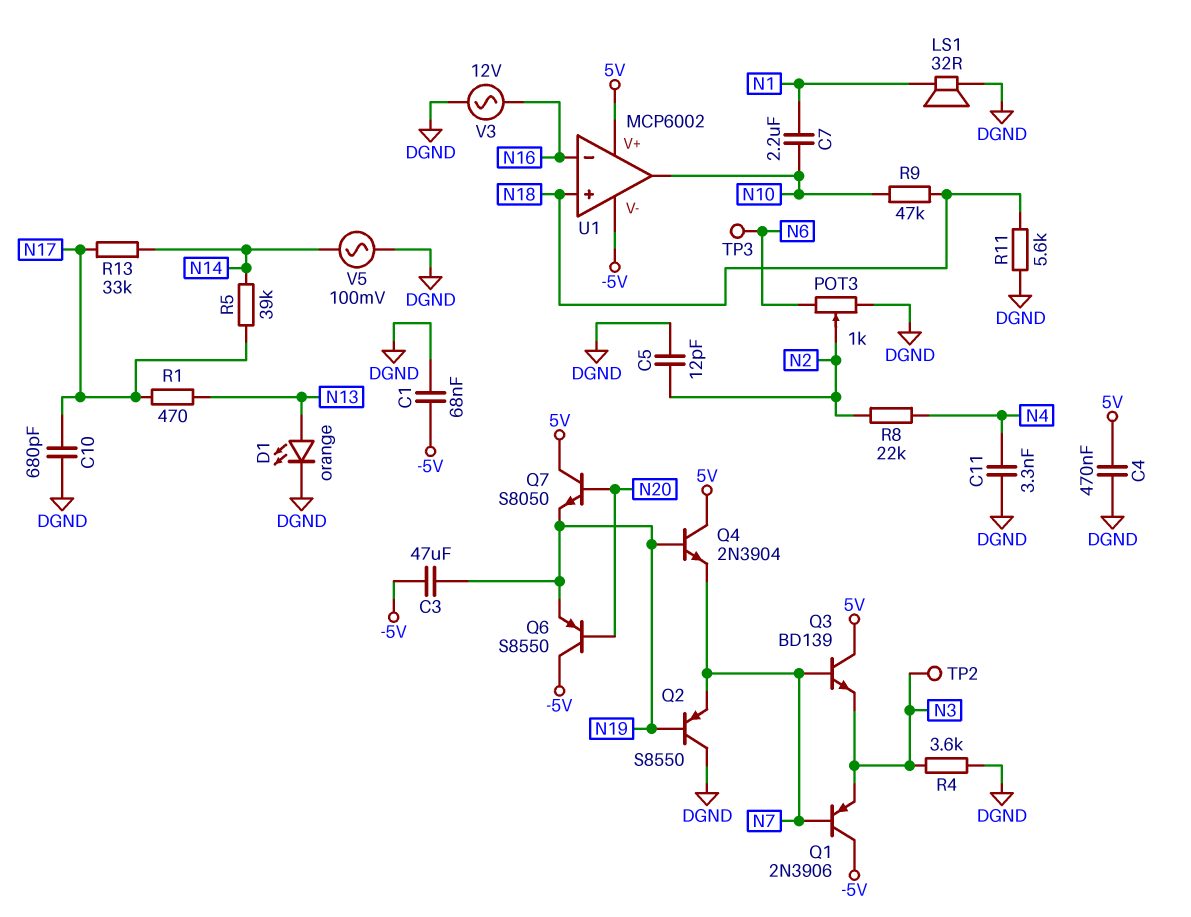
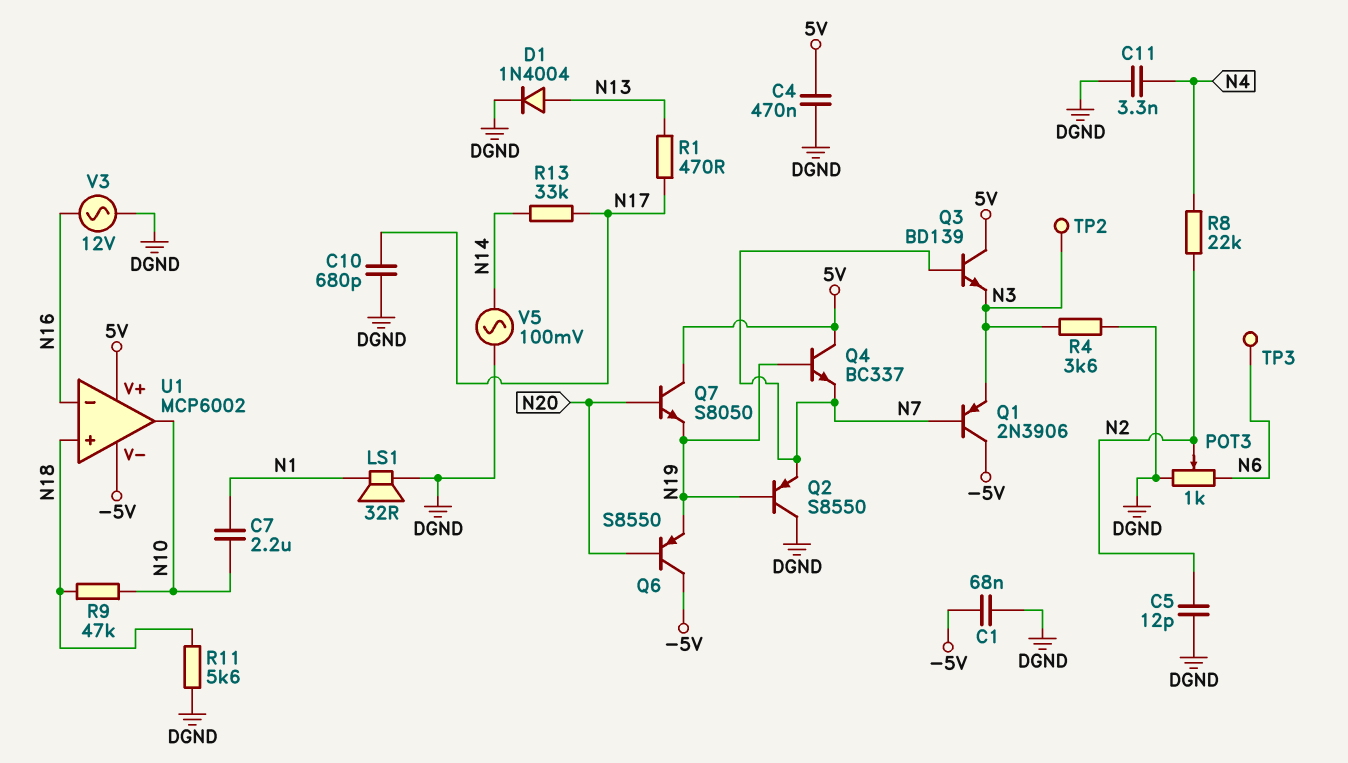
C3: 47uF (-5V, N19) -> none
D1: LED orange (A N13, K DGND) -> diode 1N4004 (A N13, K DGND)
Q4: NPN 2N3904 (B N19, C 5V, E N7) -> NPN BC337 (B N19, C 5V, E N7)
R5: 39k (N14, N17) -> none

